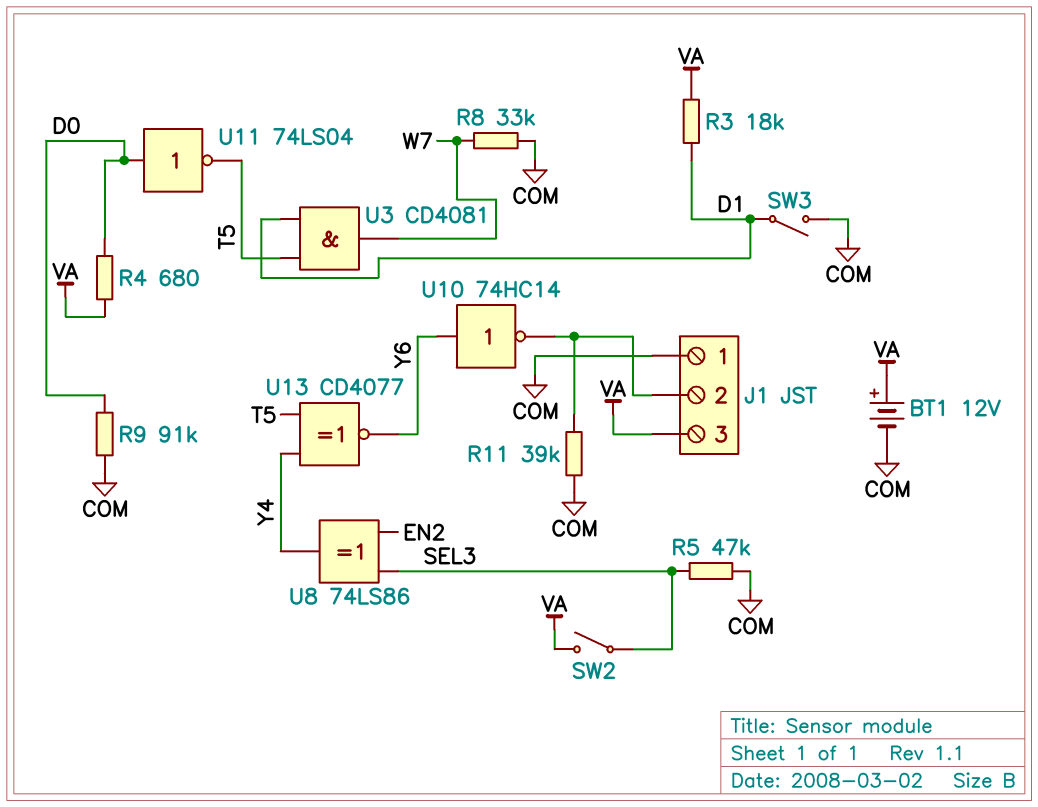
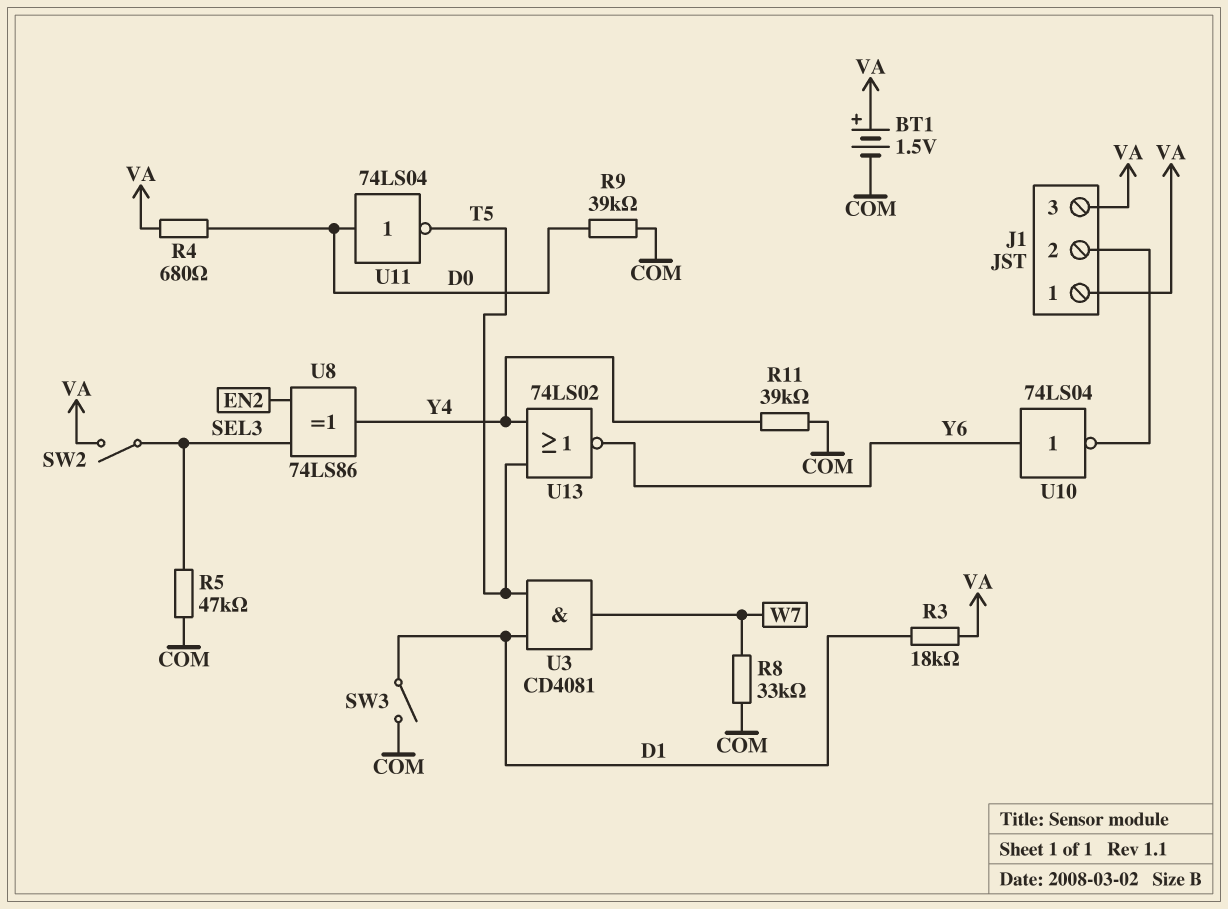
BT1: 12V (plus VA, minus COM) -> 1.5V (plus VA, minus COM)
J1 pin 1: COM -> VA
R9: 91k (COM, D0) -> 39k (COM, D0)
R11: 39k (COM, J1/2) -> 39k (COM, Y4)
U10: NOT 74HC14 (in Y6, out J1/2) -> NOT 74LS04 (in Y6, out J1/2)
U13: XNOR CD4077 (in T5, in Y4, out Y6) -> NOR 74LS02 (in T5, in Y4, out Y6)

